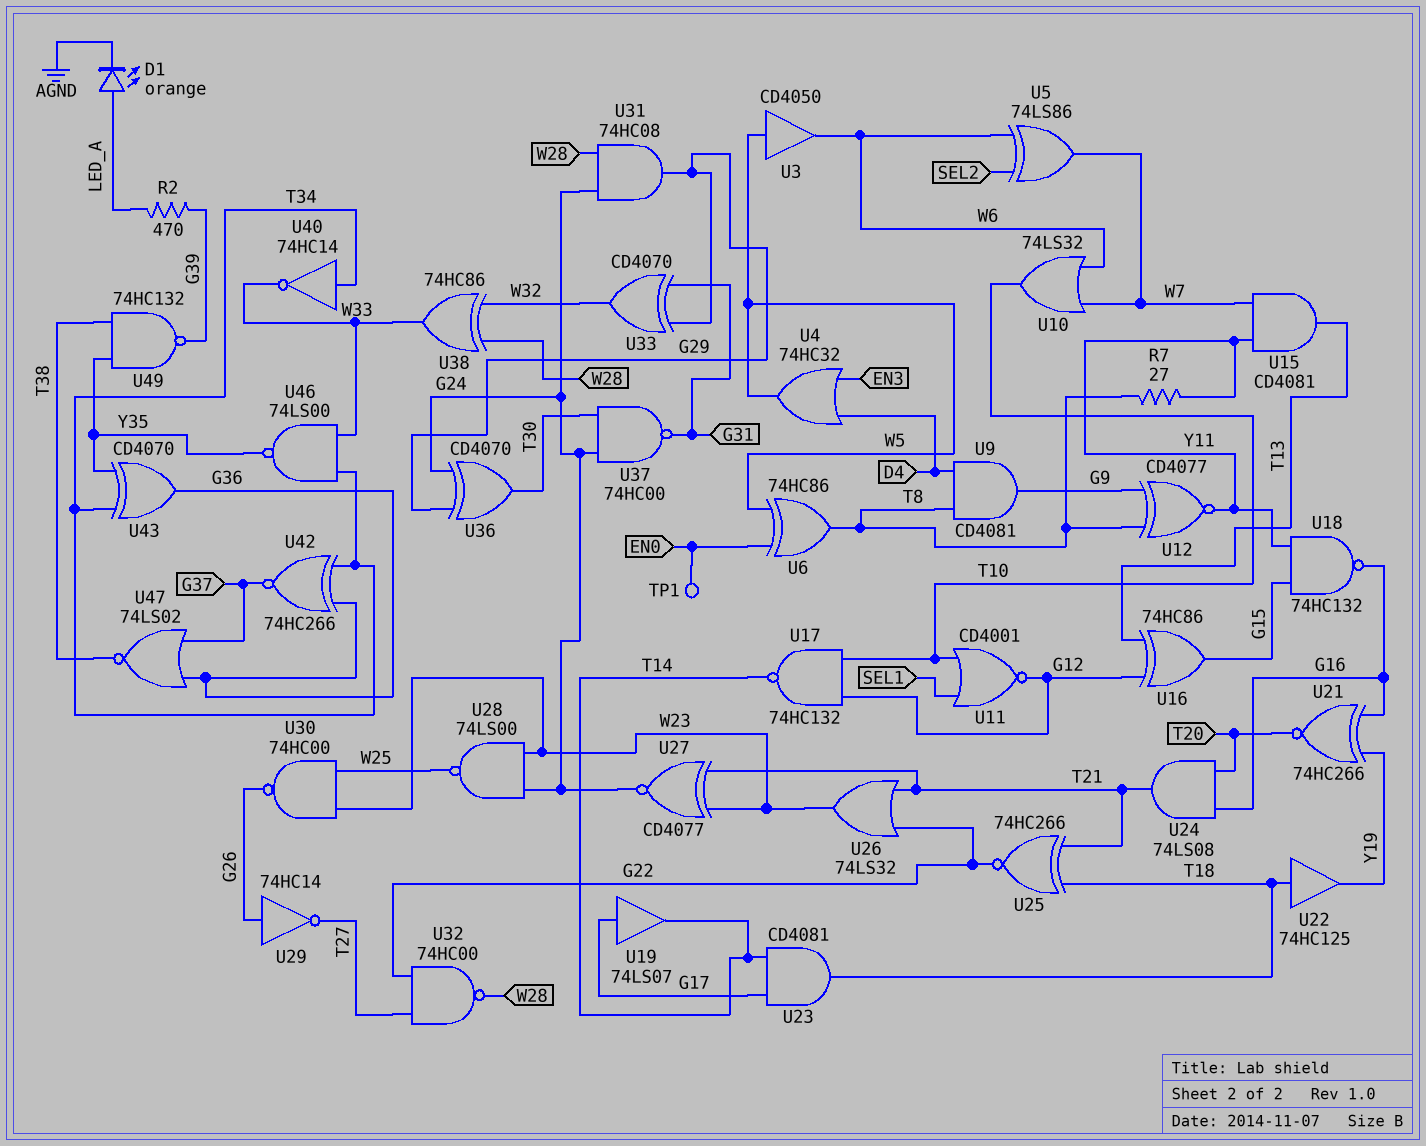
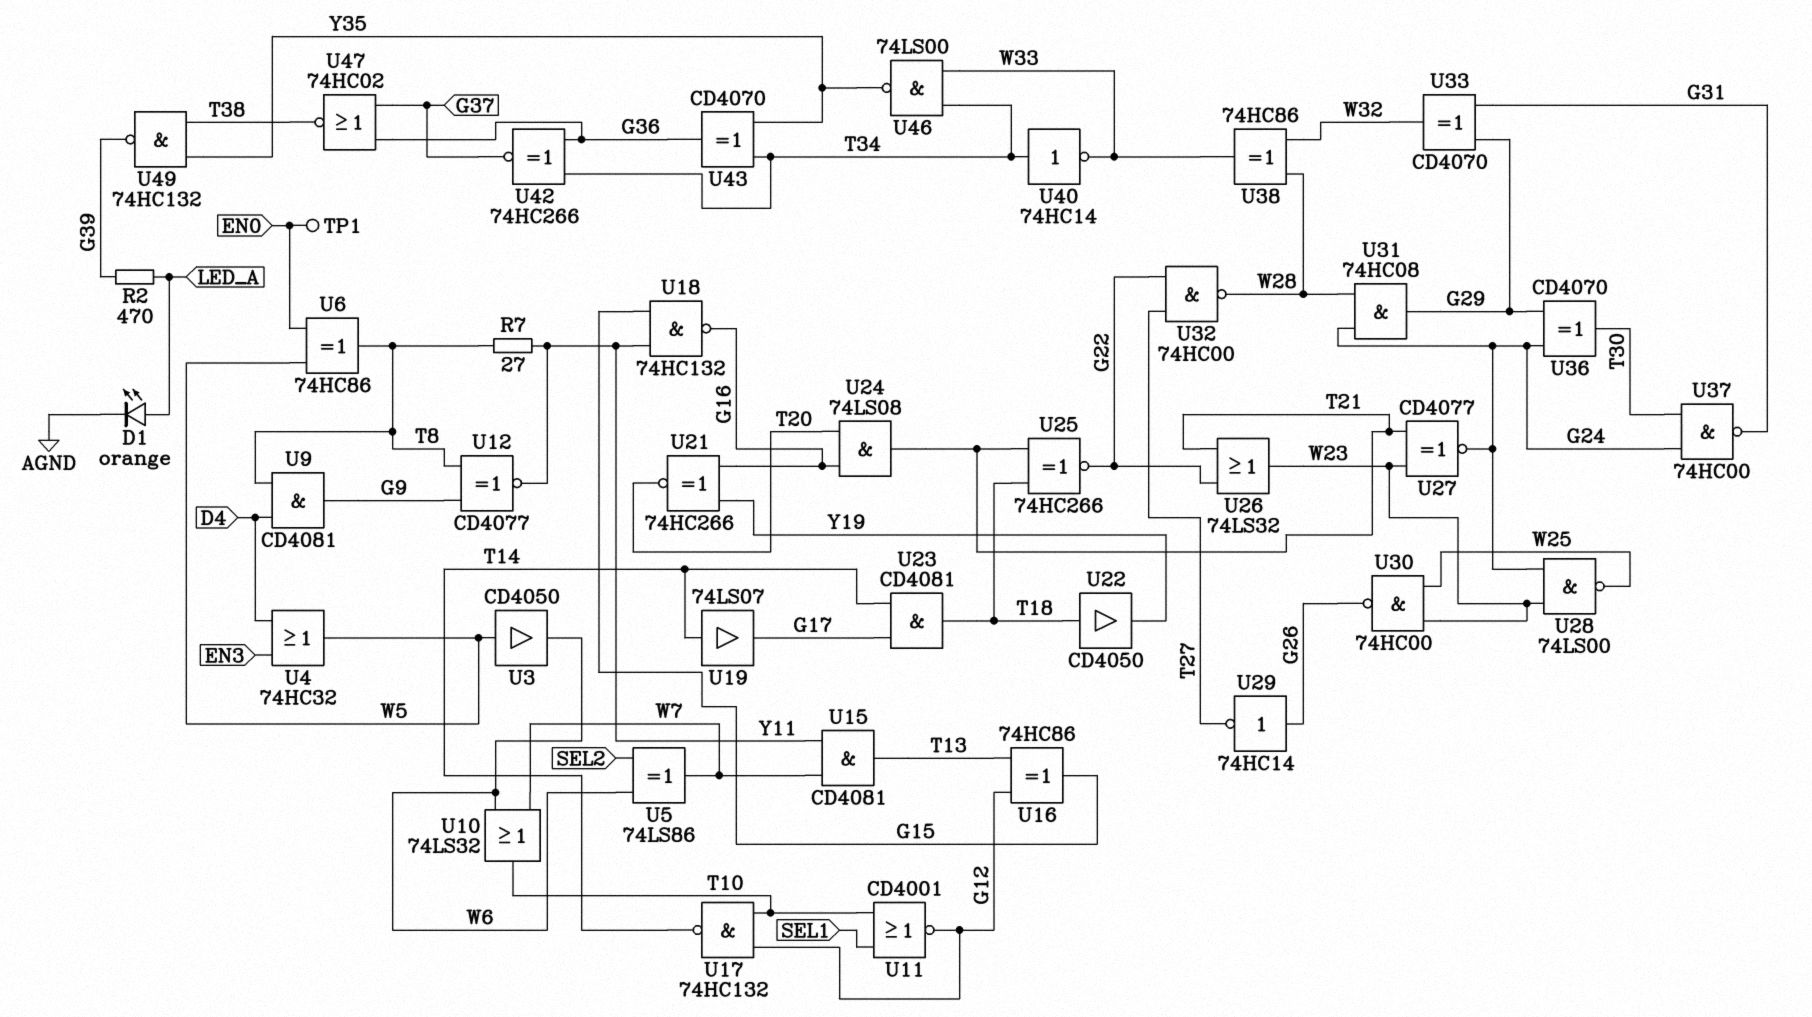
U19: buffer 74LS07 (in G17, out T14) -> buffer 74LS07 (in T14, out G17)
U22: buffer 74HC125 (in T18, out Y19) -> buffer CD4050 (in T18, out Y19)
U47: NOR 74LS02 (in G36, in G37, out T38) -> NOR 74HC02 (in G36, in G37, out T38)

